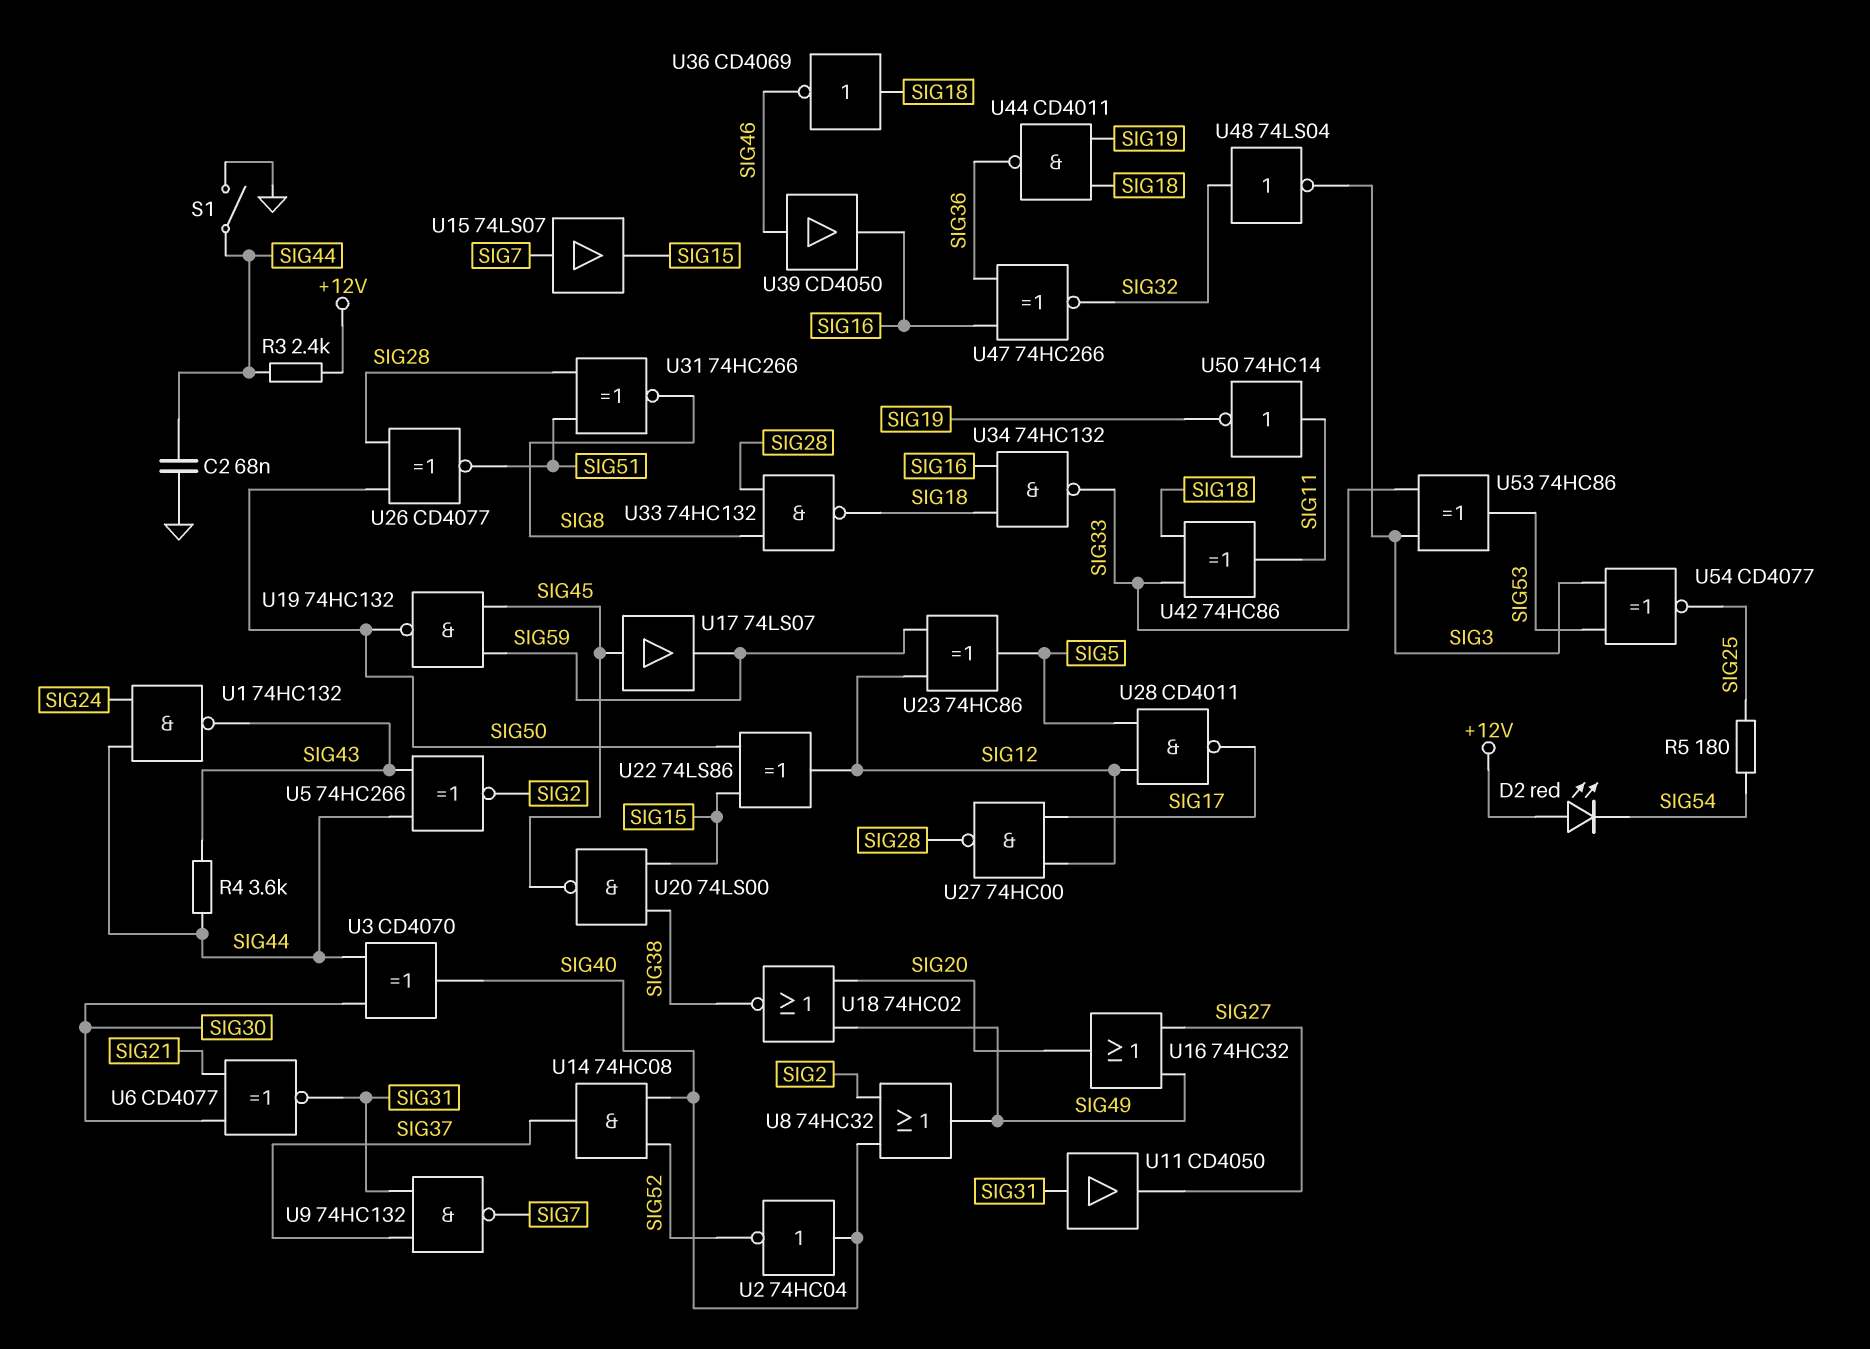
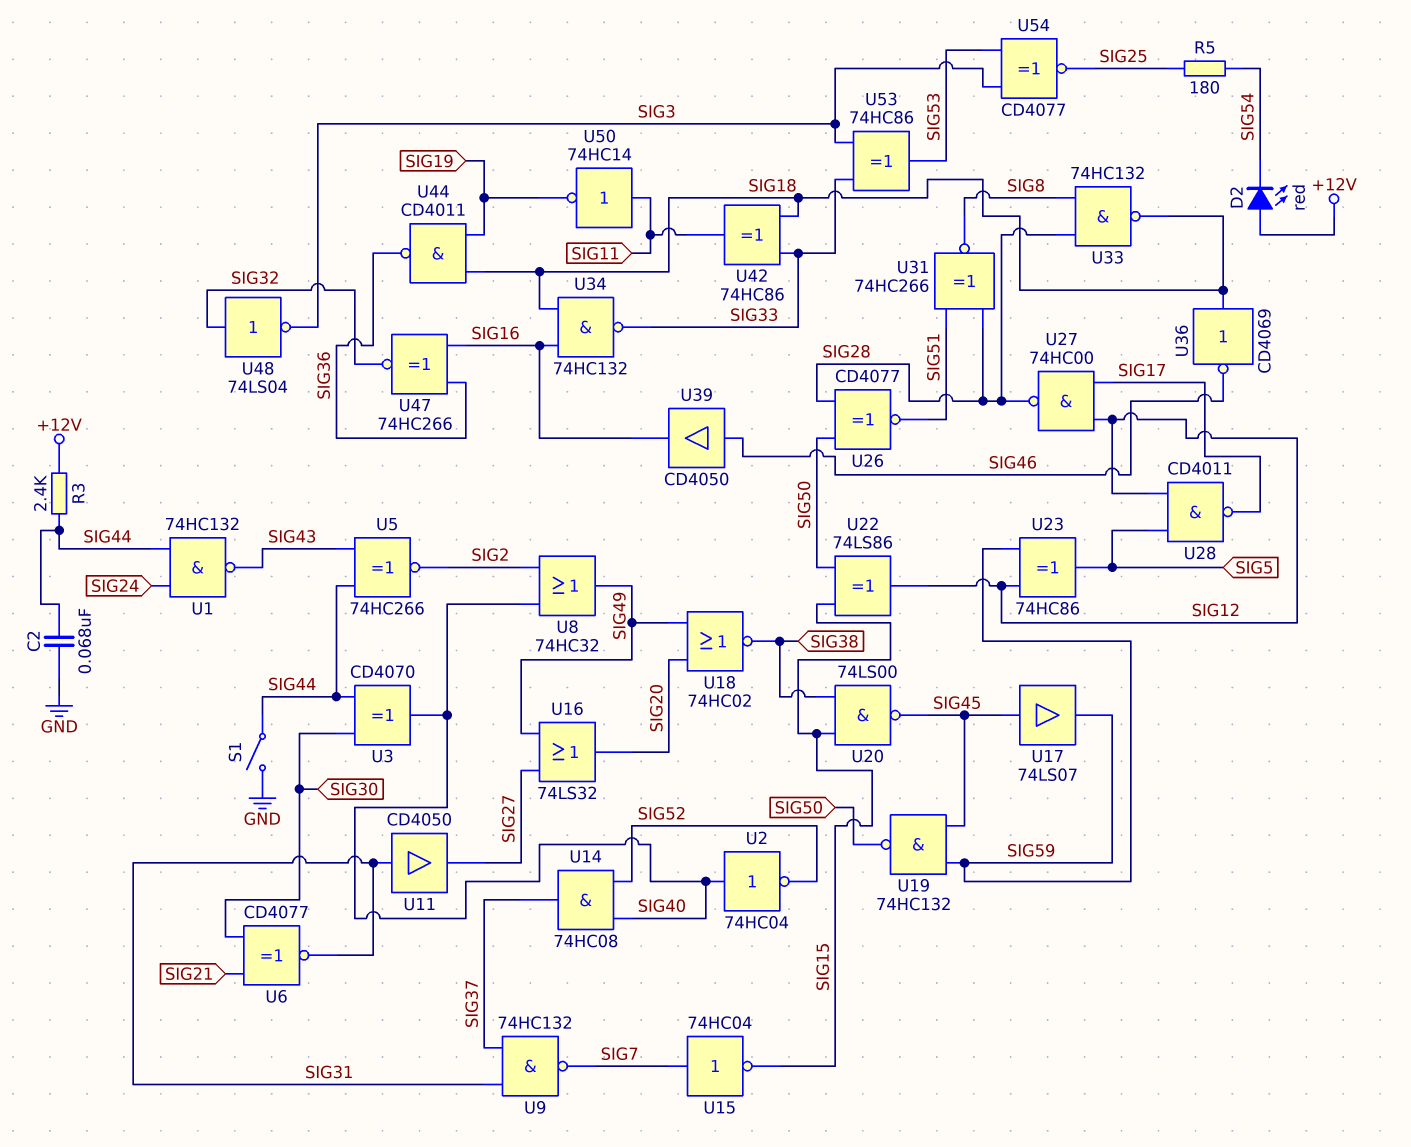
R4: 3.6k (SIG43, SIG44) -> none
U15: buffer 74LS07 (in SIG7, out SIG15) -> NOT 74HC04 (in SIG7, out SIG15)
U16: OR 74HC32 (in SIG27, in SIG49, out SIG20) -> OR 74LS32 (in SIG27, in SIG49, out SIG20)

